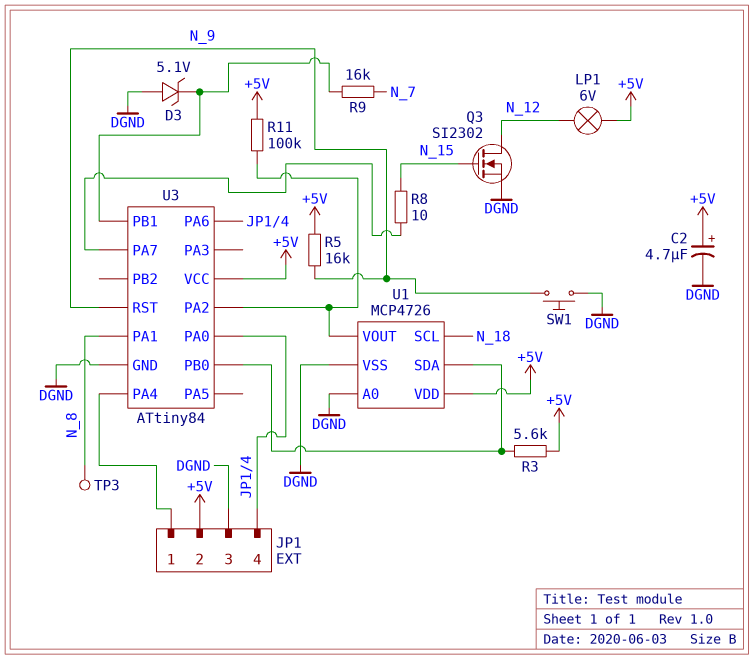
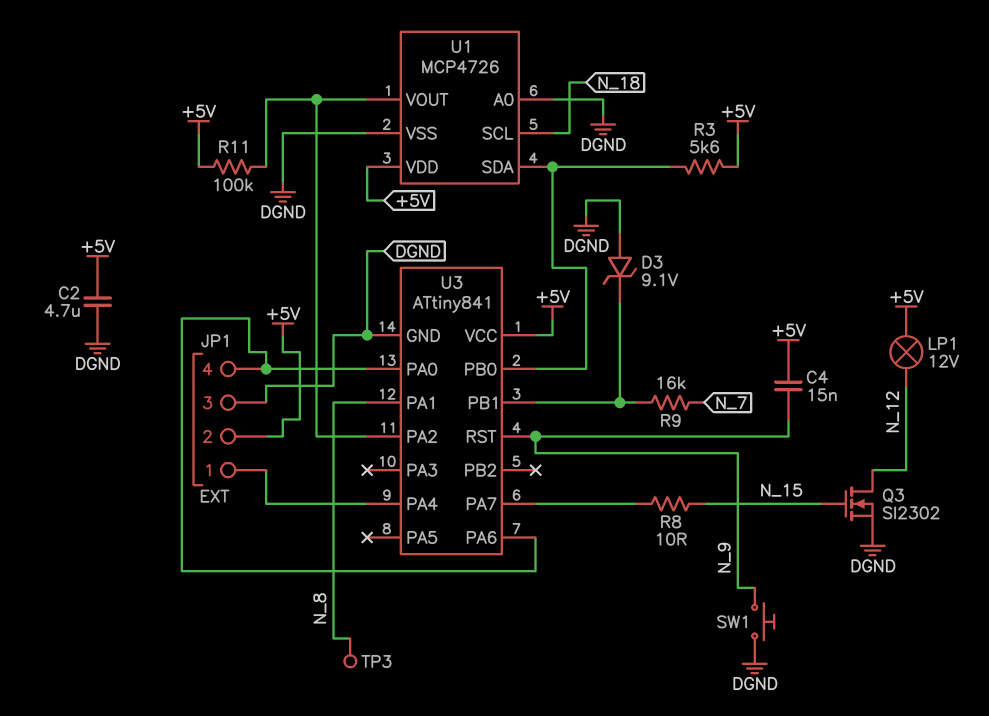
C2: 4.7uF (plus +5V, minus DGND) -> 4.7uF (+5V, DGND)
C4: none -> 15nF (+5V, N_9)
D3: zener 5.1V (A DGND, K U3/PB1) -> zener 9.1V (A DGND, K U3/PB1)
LP1: lamp 6V (+5V, N_12) -> lamp 12V (+5V, N_12)
R5: 16k (+5V, N_9) -> none
U3: ATtiny84 -> ATtiny841

